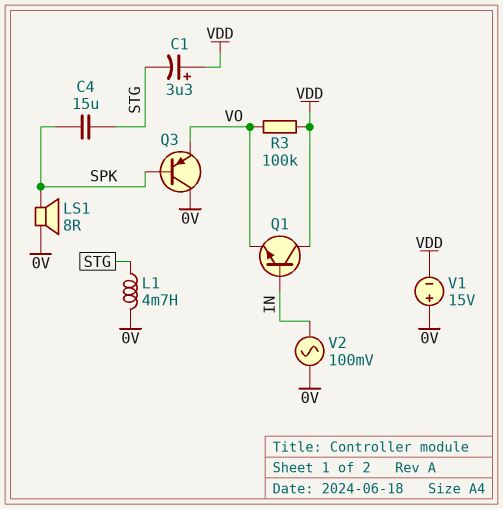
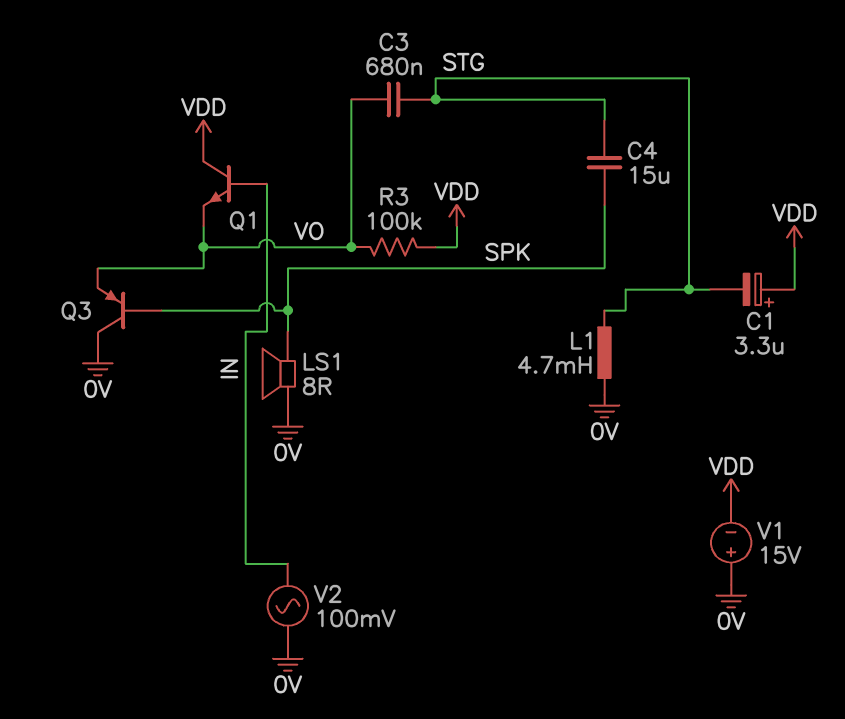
C3: none -> 680nF (STG, VO)

